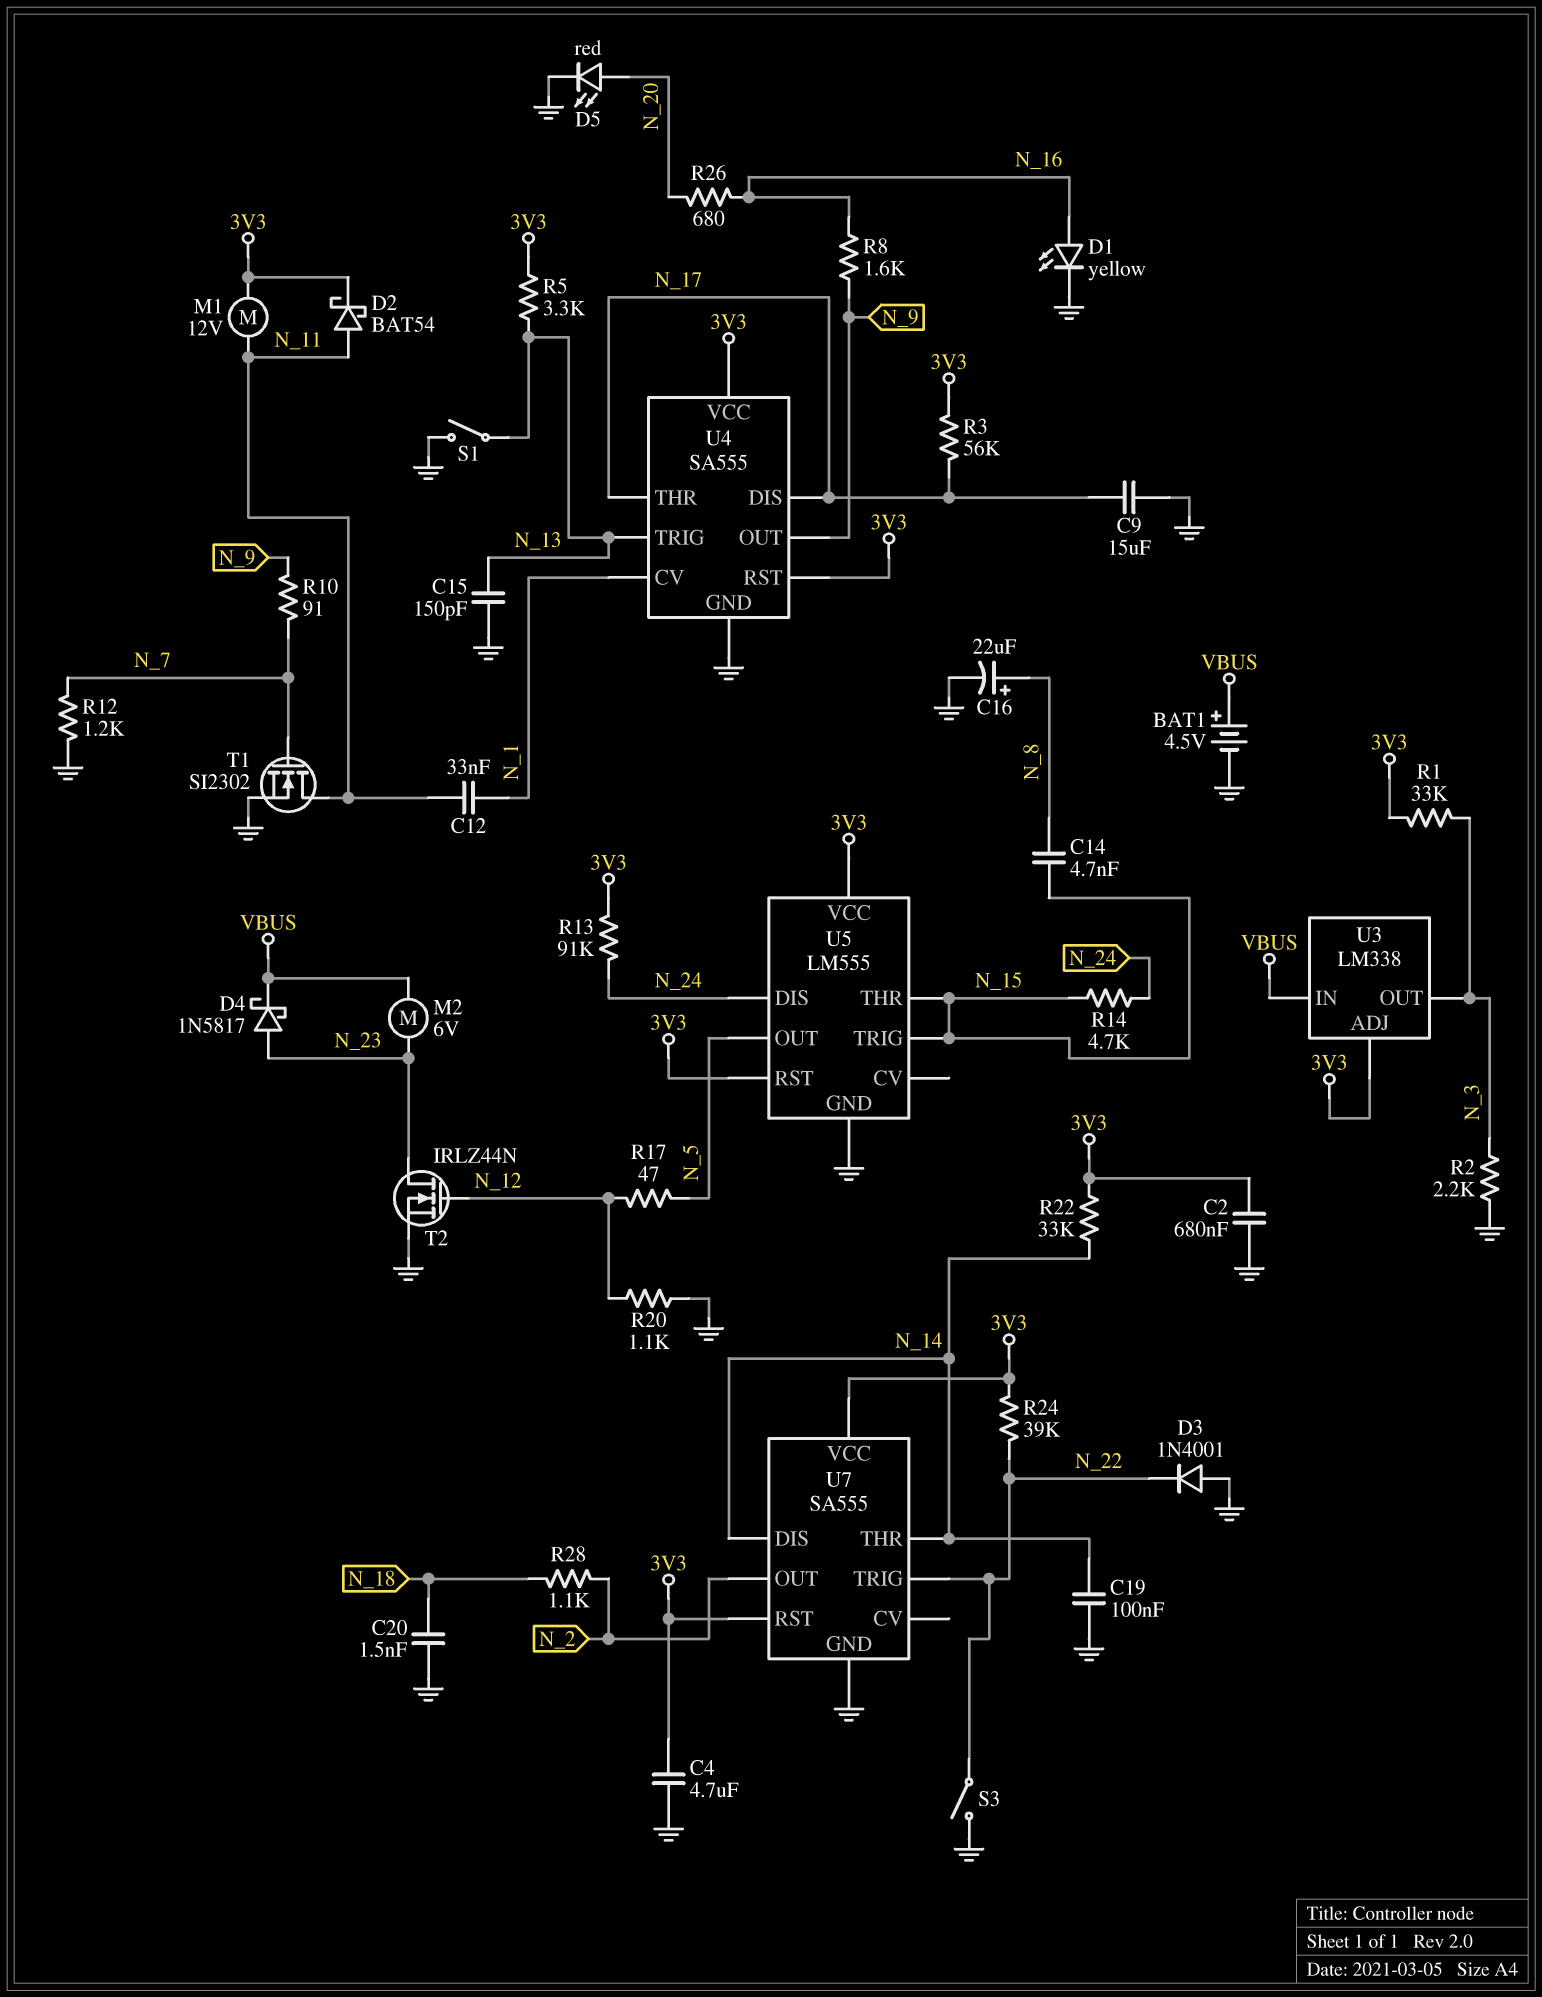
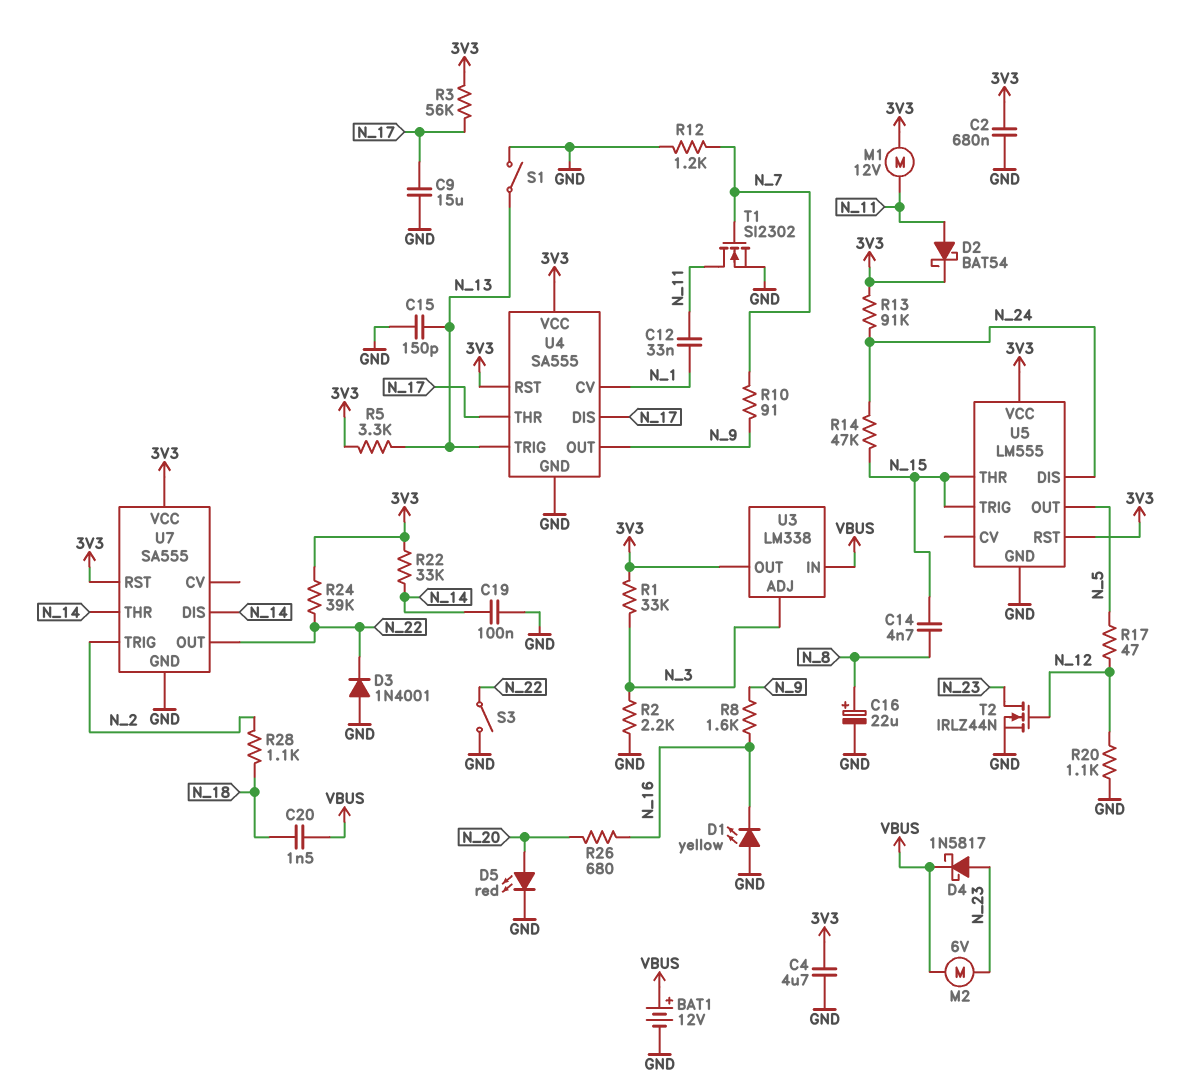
BAT1: 4.5V (plus VBUS, minus GND) -> 12V (plus VBUS, minus GND)
C20: 1.5nF (GND, N_18) -> 1.5nF (N_18, VBUS)
D1: LED yellow (A N_16, K GND) -> LED yellow (A GND, K N_16)
R14: 4.7k (N_15, N_24) -> 47k (N_15, N_24)
U3 pin ADJ: 3V3 -> N_3
U3 pin OUT: N_3 -> 3V3
U7 pin OUT: N_2 -> N_22
U7 pin TRIG: N_22 -> N_2

